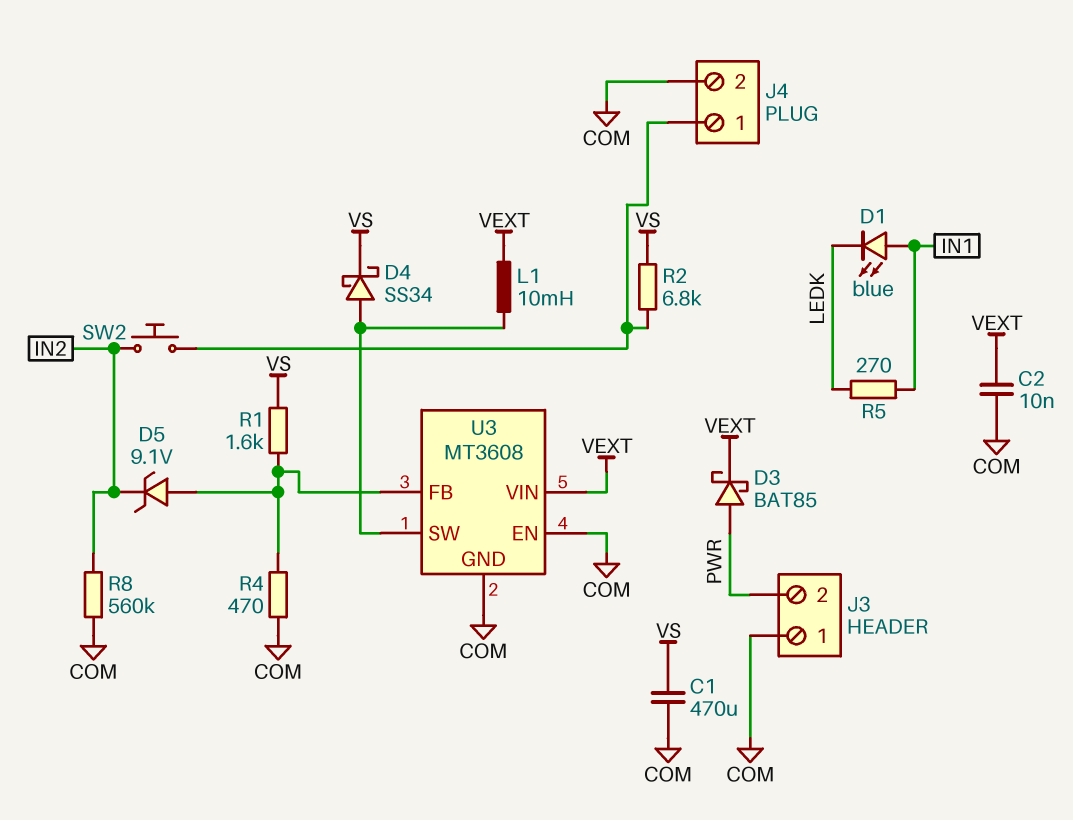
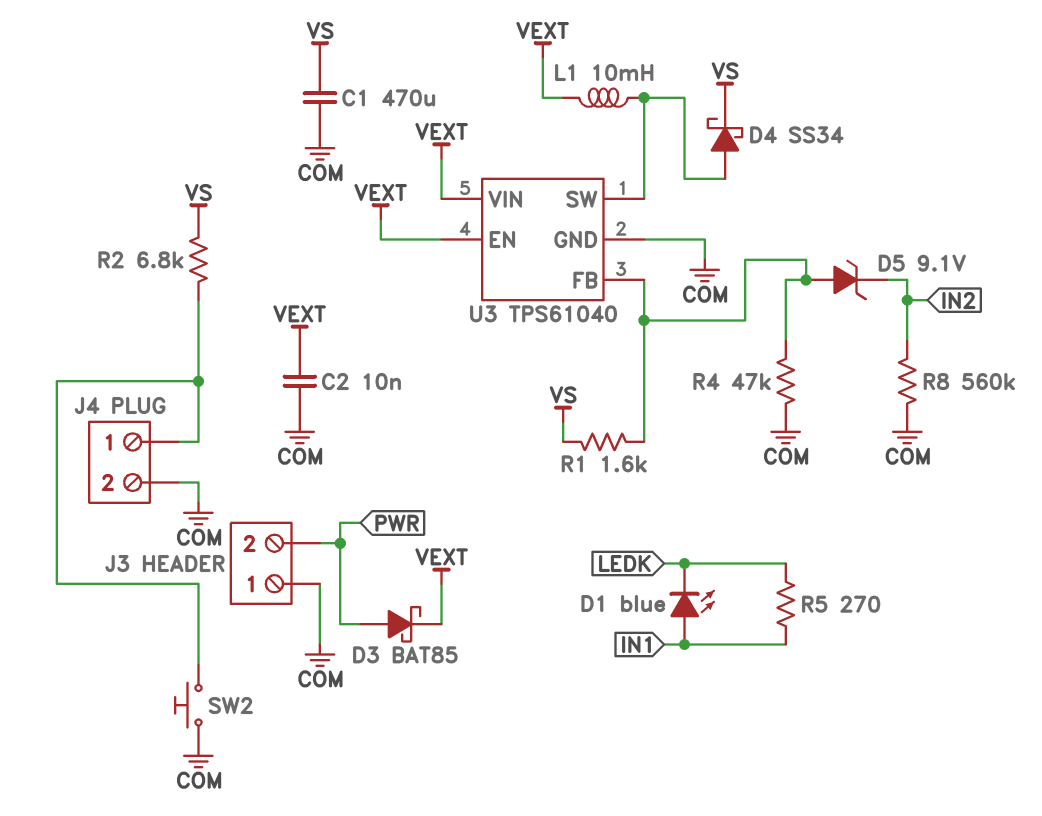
R4: 470 (COM, U3/FB) -> 47k (COM, U3/FB)
SW2: button (IN2, J4/1) -> button (COM, J4/1)
U3: MT3608 -> TPS61040
U3 pin EN: COM -> VEXT

